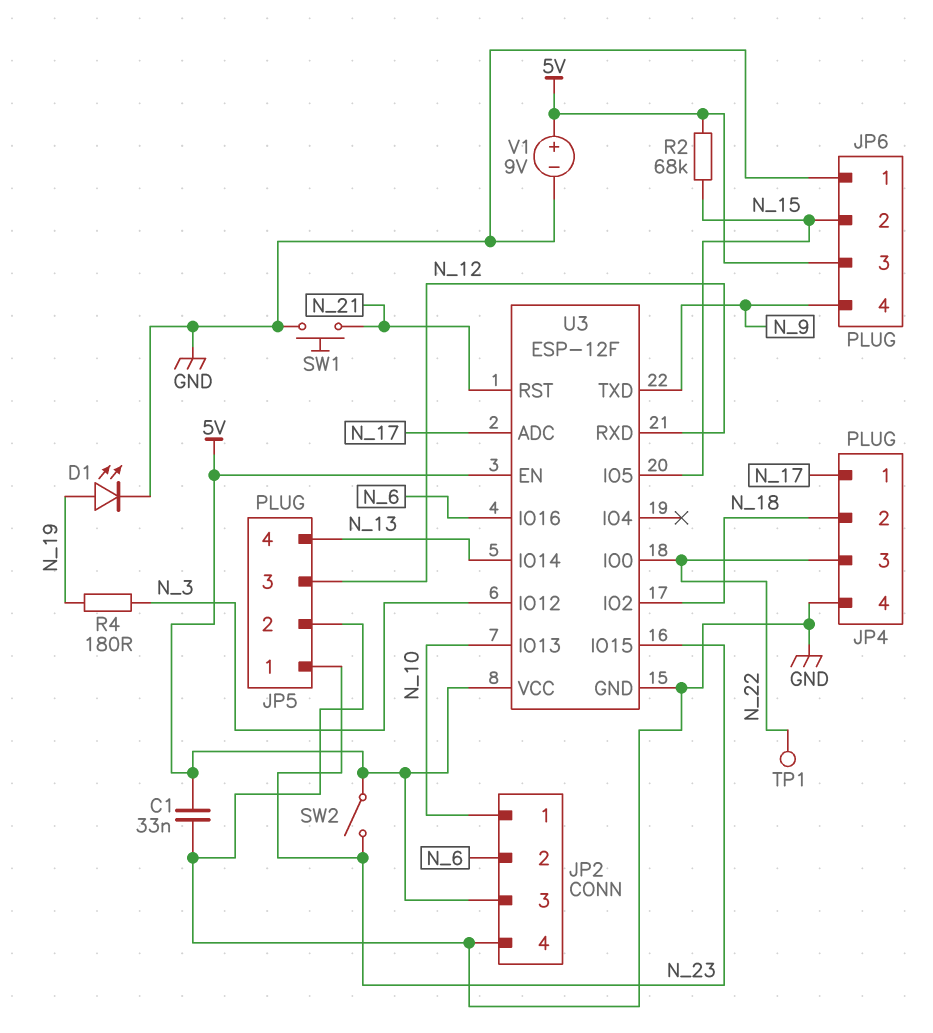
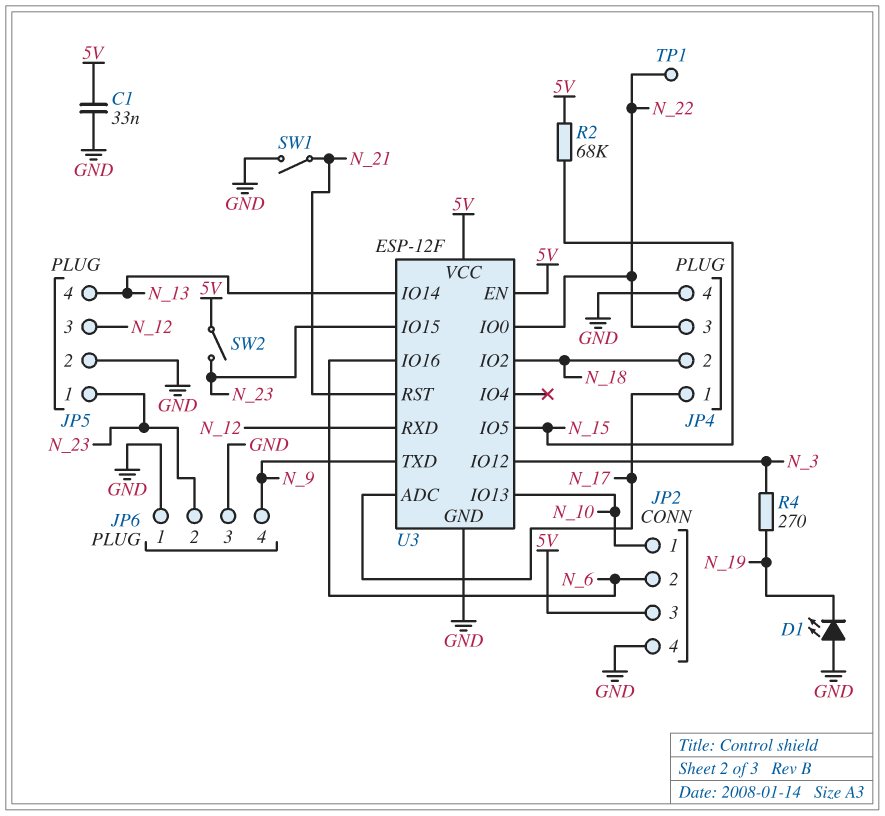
D1: LED (A N_19, K GND) -> LED (A GND, K N_19)
JP6 pin 2: N_15 -> N_23
JP6 pin 3: 5V -> GND
R4: 180 (N_3, N_19) -> 270 (N_3, N_19)
SW1: button (GND, N_21) -> switch (GND, N_21)
V1: 9V (plus 5V, minus GND) -> none

